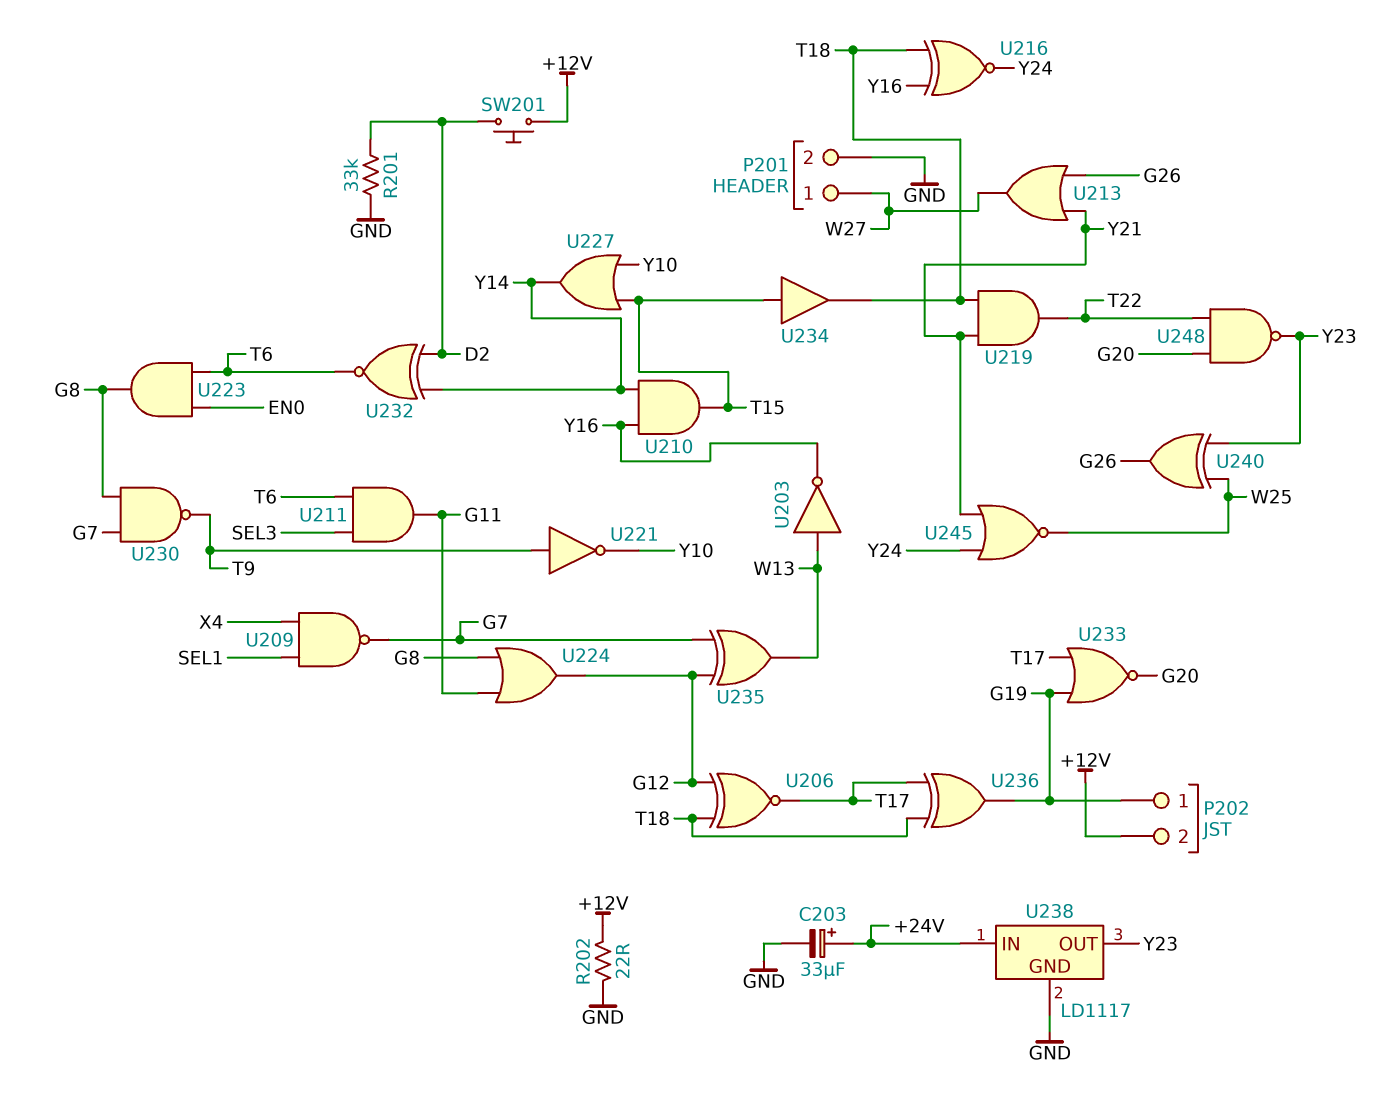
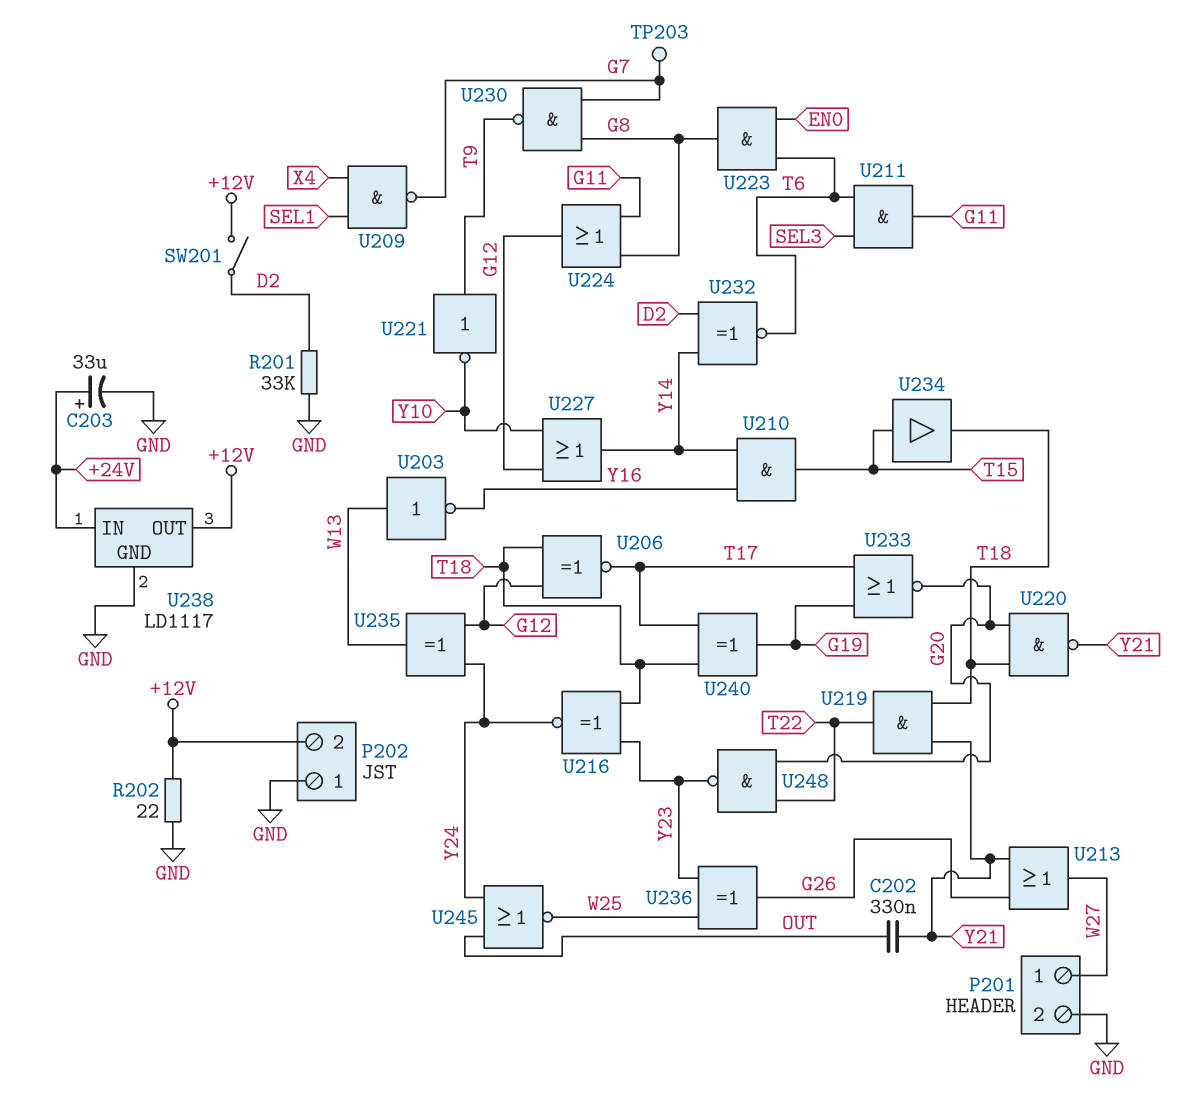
C202: none -> 330nF (OUT, Y21)
P202 pin 1: G19 -> GND
SW201: button (+12V, D2) -> switch (+12V, D2)
TP203: none -> test point (G7)
U216: XNOR (in T18, in Y16, out Y24) -> XNOR (in T18, in Y23, out Y24)
U220: none -> NAND (in G20, in T18, out Y21)
U227: OR (in T15, in Y10, out Y14) -> OR (in G12, in Y10, out Y14)
U235: XOR (in G7, in G12, out W13) -> XOR (in G12, in Y24, out W13)
U236: XOR (in T17, in T18, out G19) -> XOR (in W25, in Y23, out G26)
U238 pin OUT: Y23 -> +12V
U240: XOR (in W25, in Y23, out G26) -> XOR (in T17, in T18, out G19)
U245: NOR (in Y21, in Y24, out W25) -> NOR (in OUT, in Y24, out W25)

